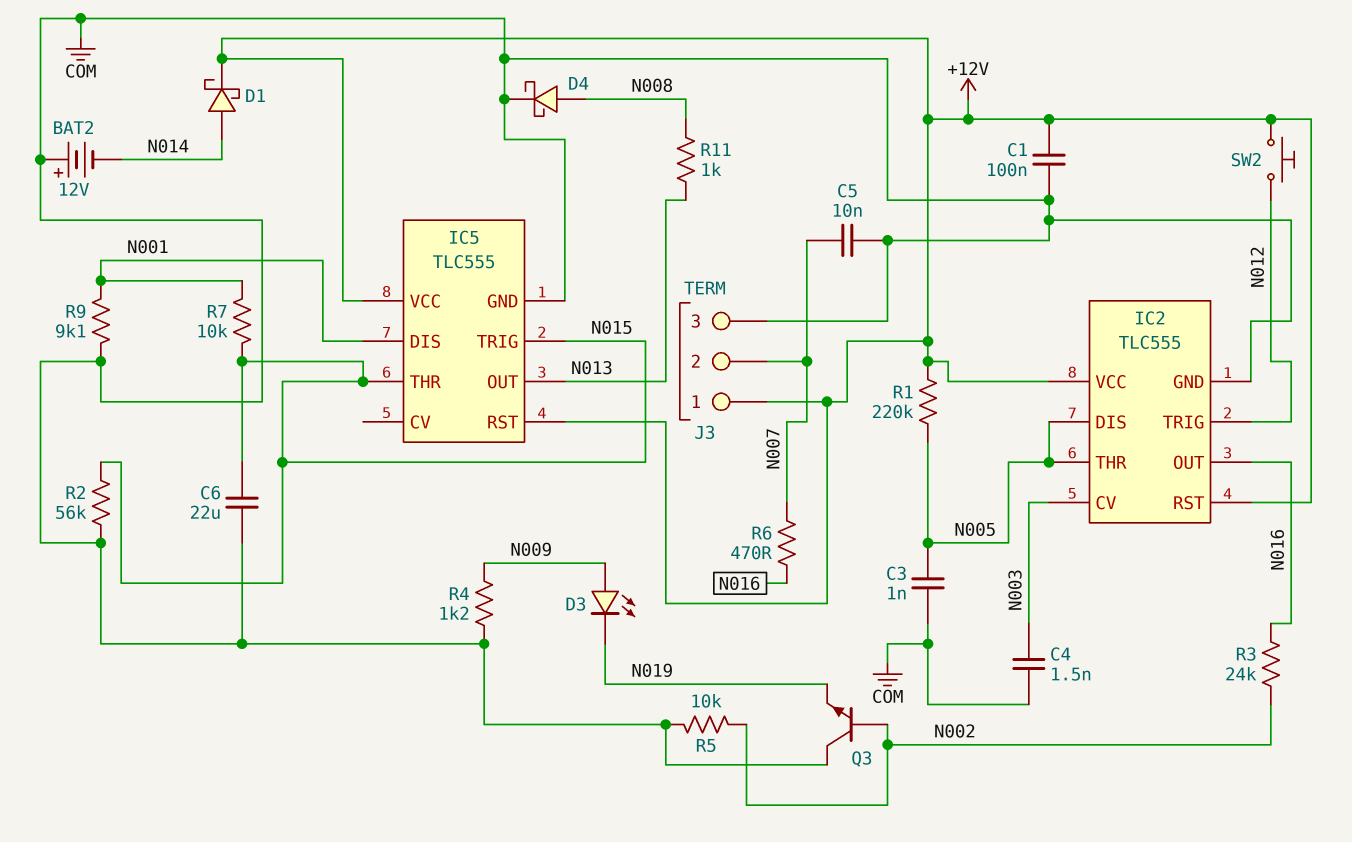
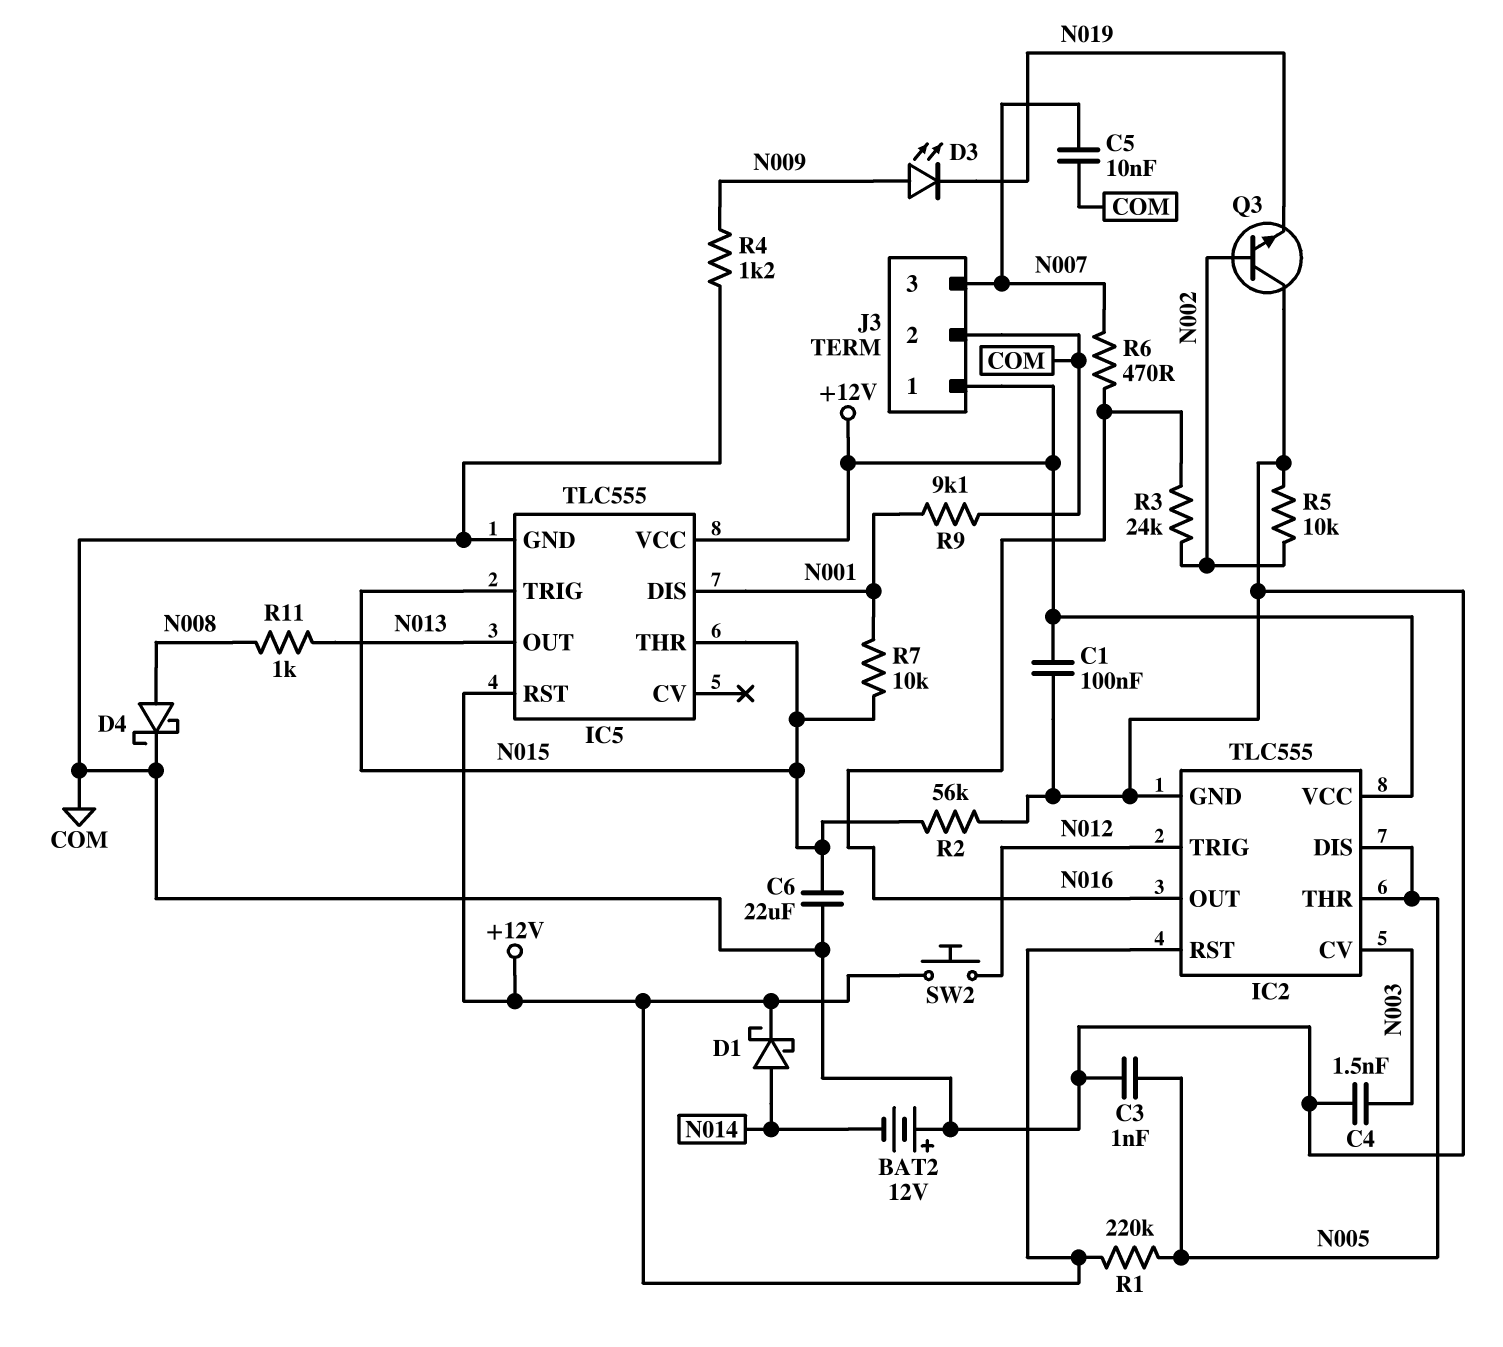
J3 pin 2: N007 -> COM
J3 pin 3: COM -> N007

